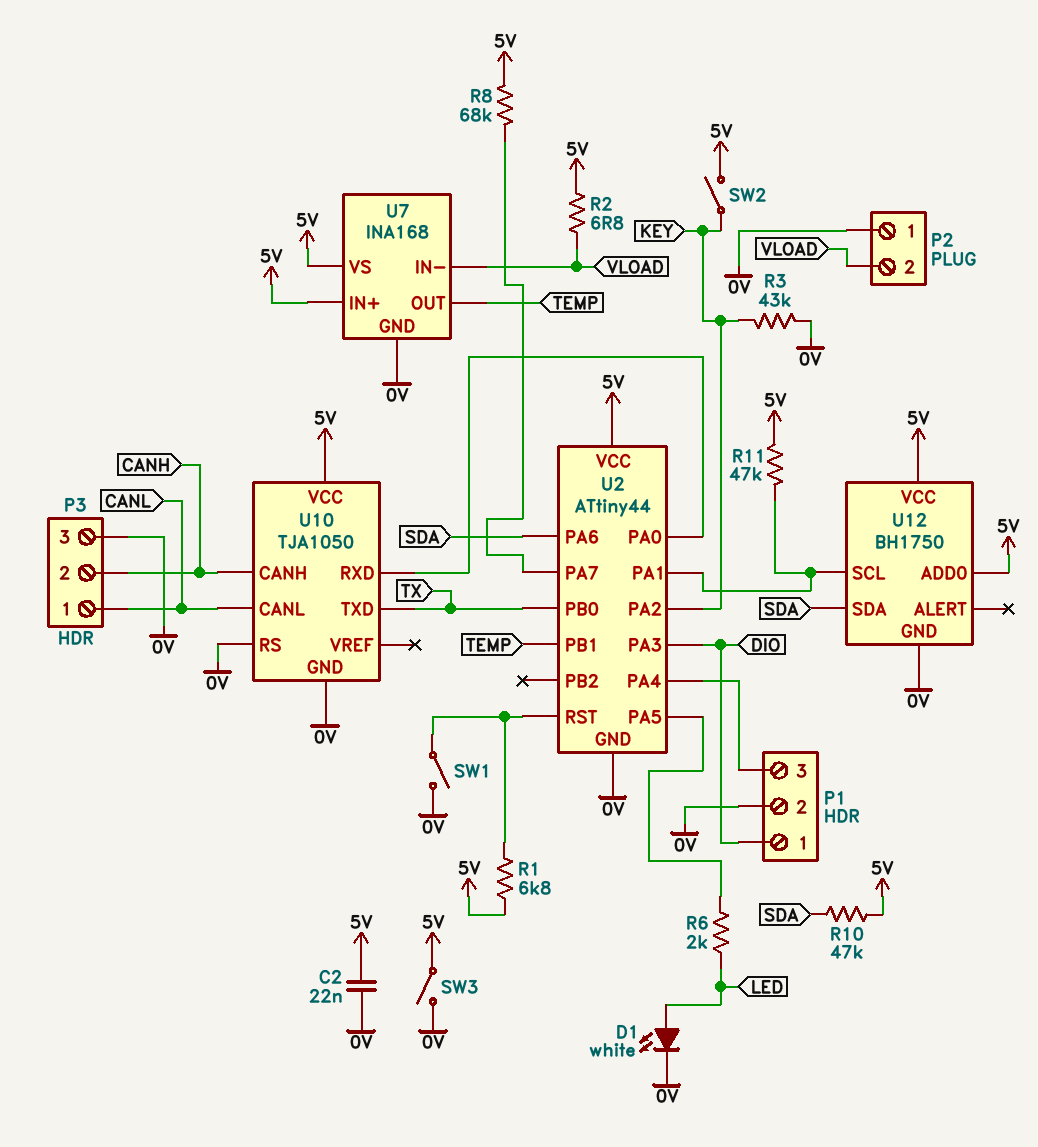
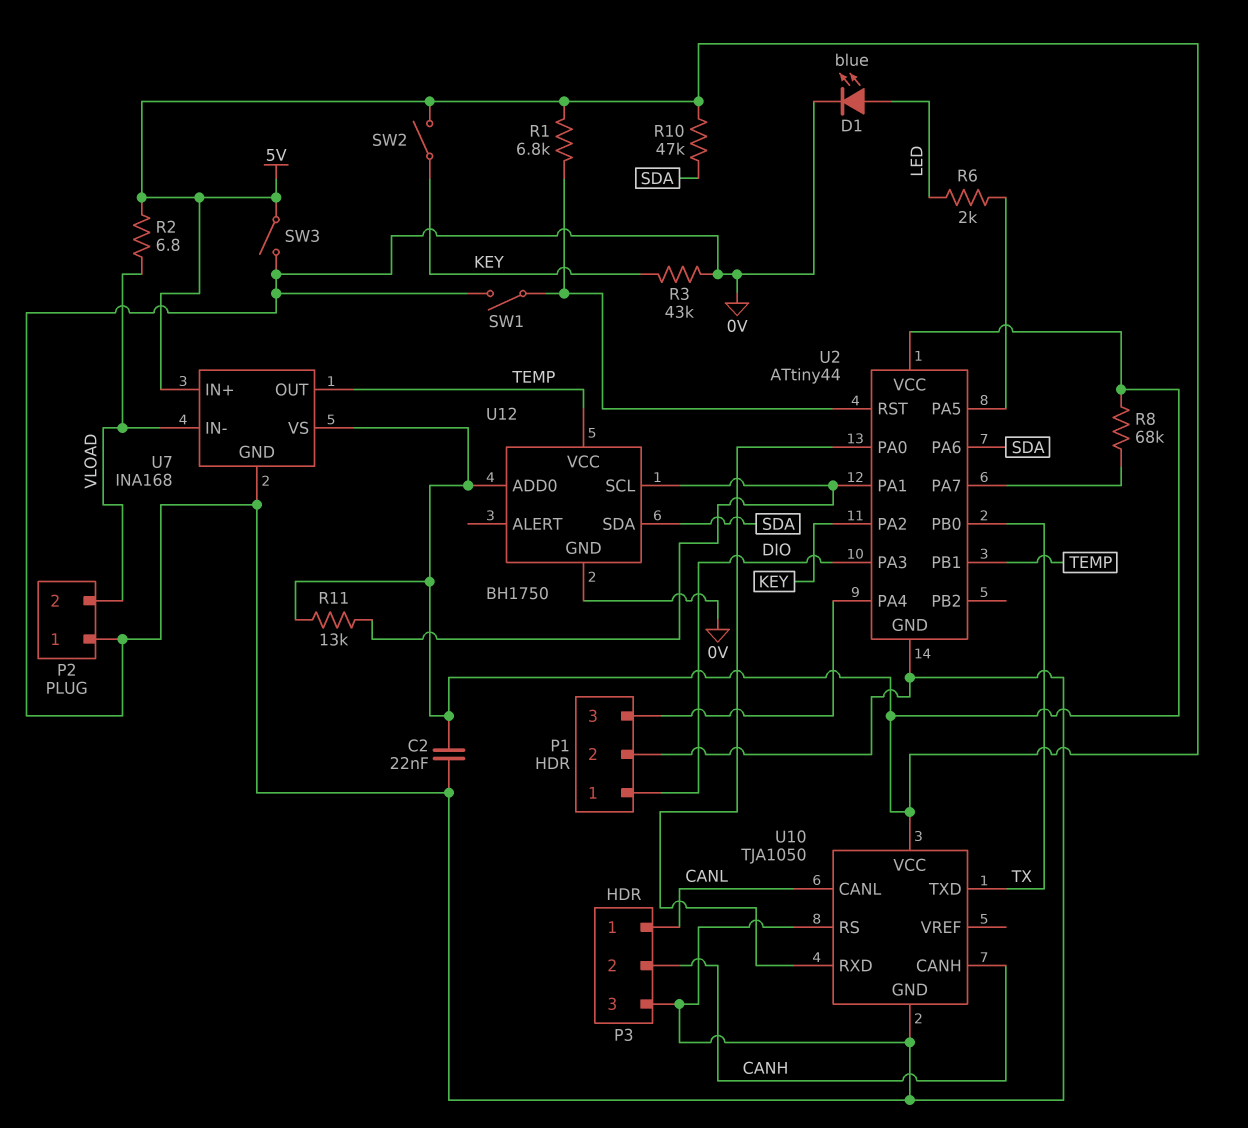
D1: LED white (A LED, K 0V) -> LED blue (A LED, K 0V)
R11: 47k (5V, U2/PA1) -> 13k (5V, U2/PA1)
U12 pin VCC: 5V -> TEMP

